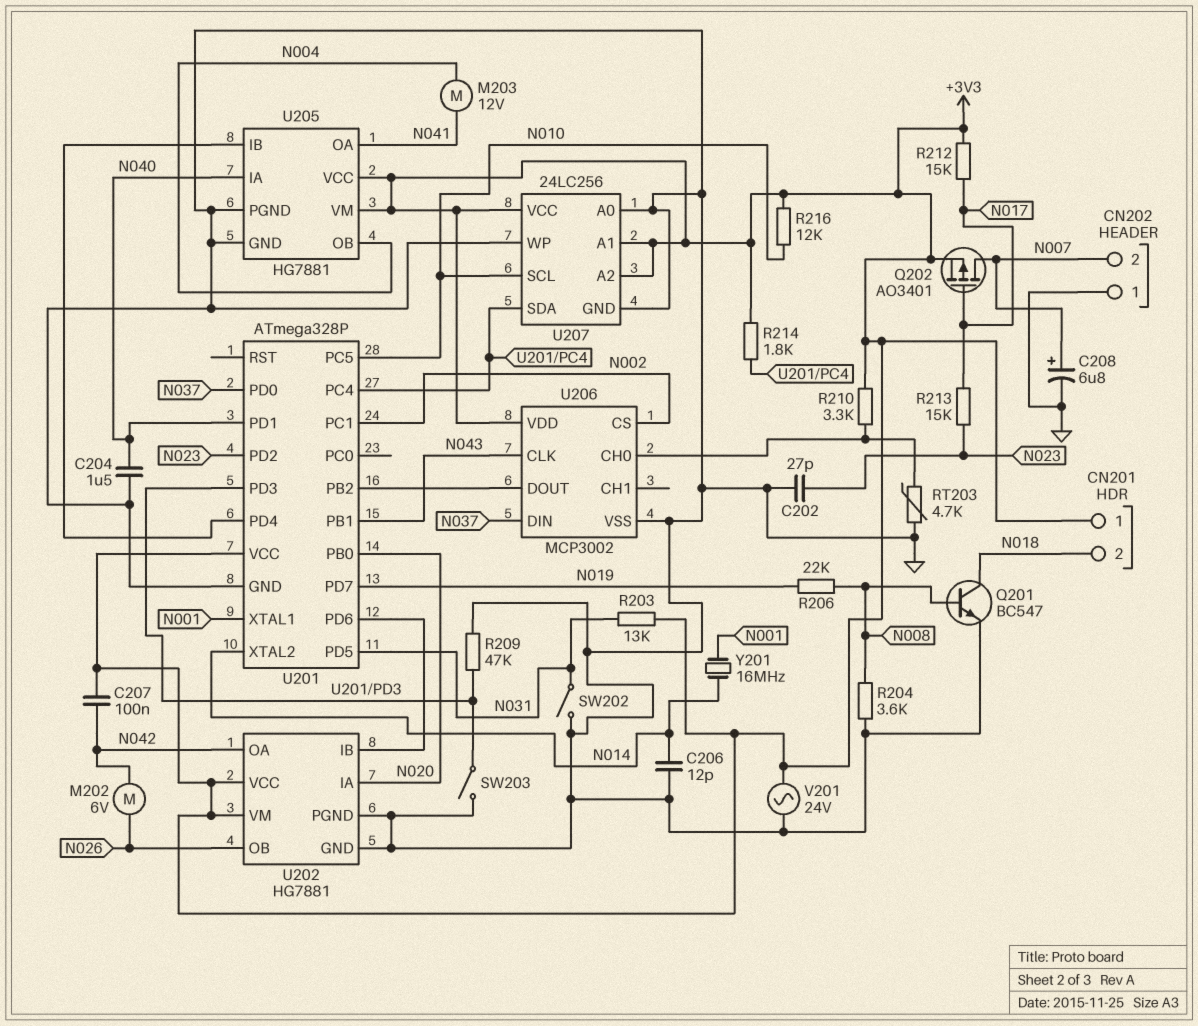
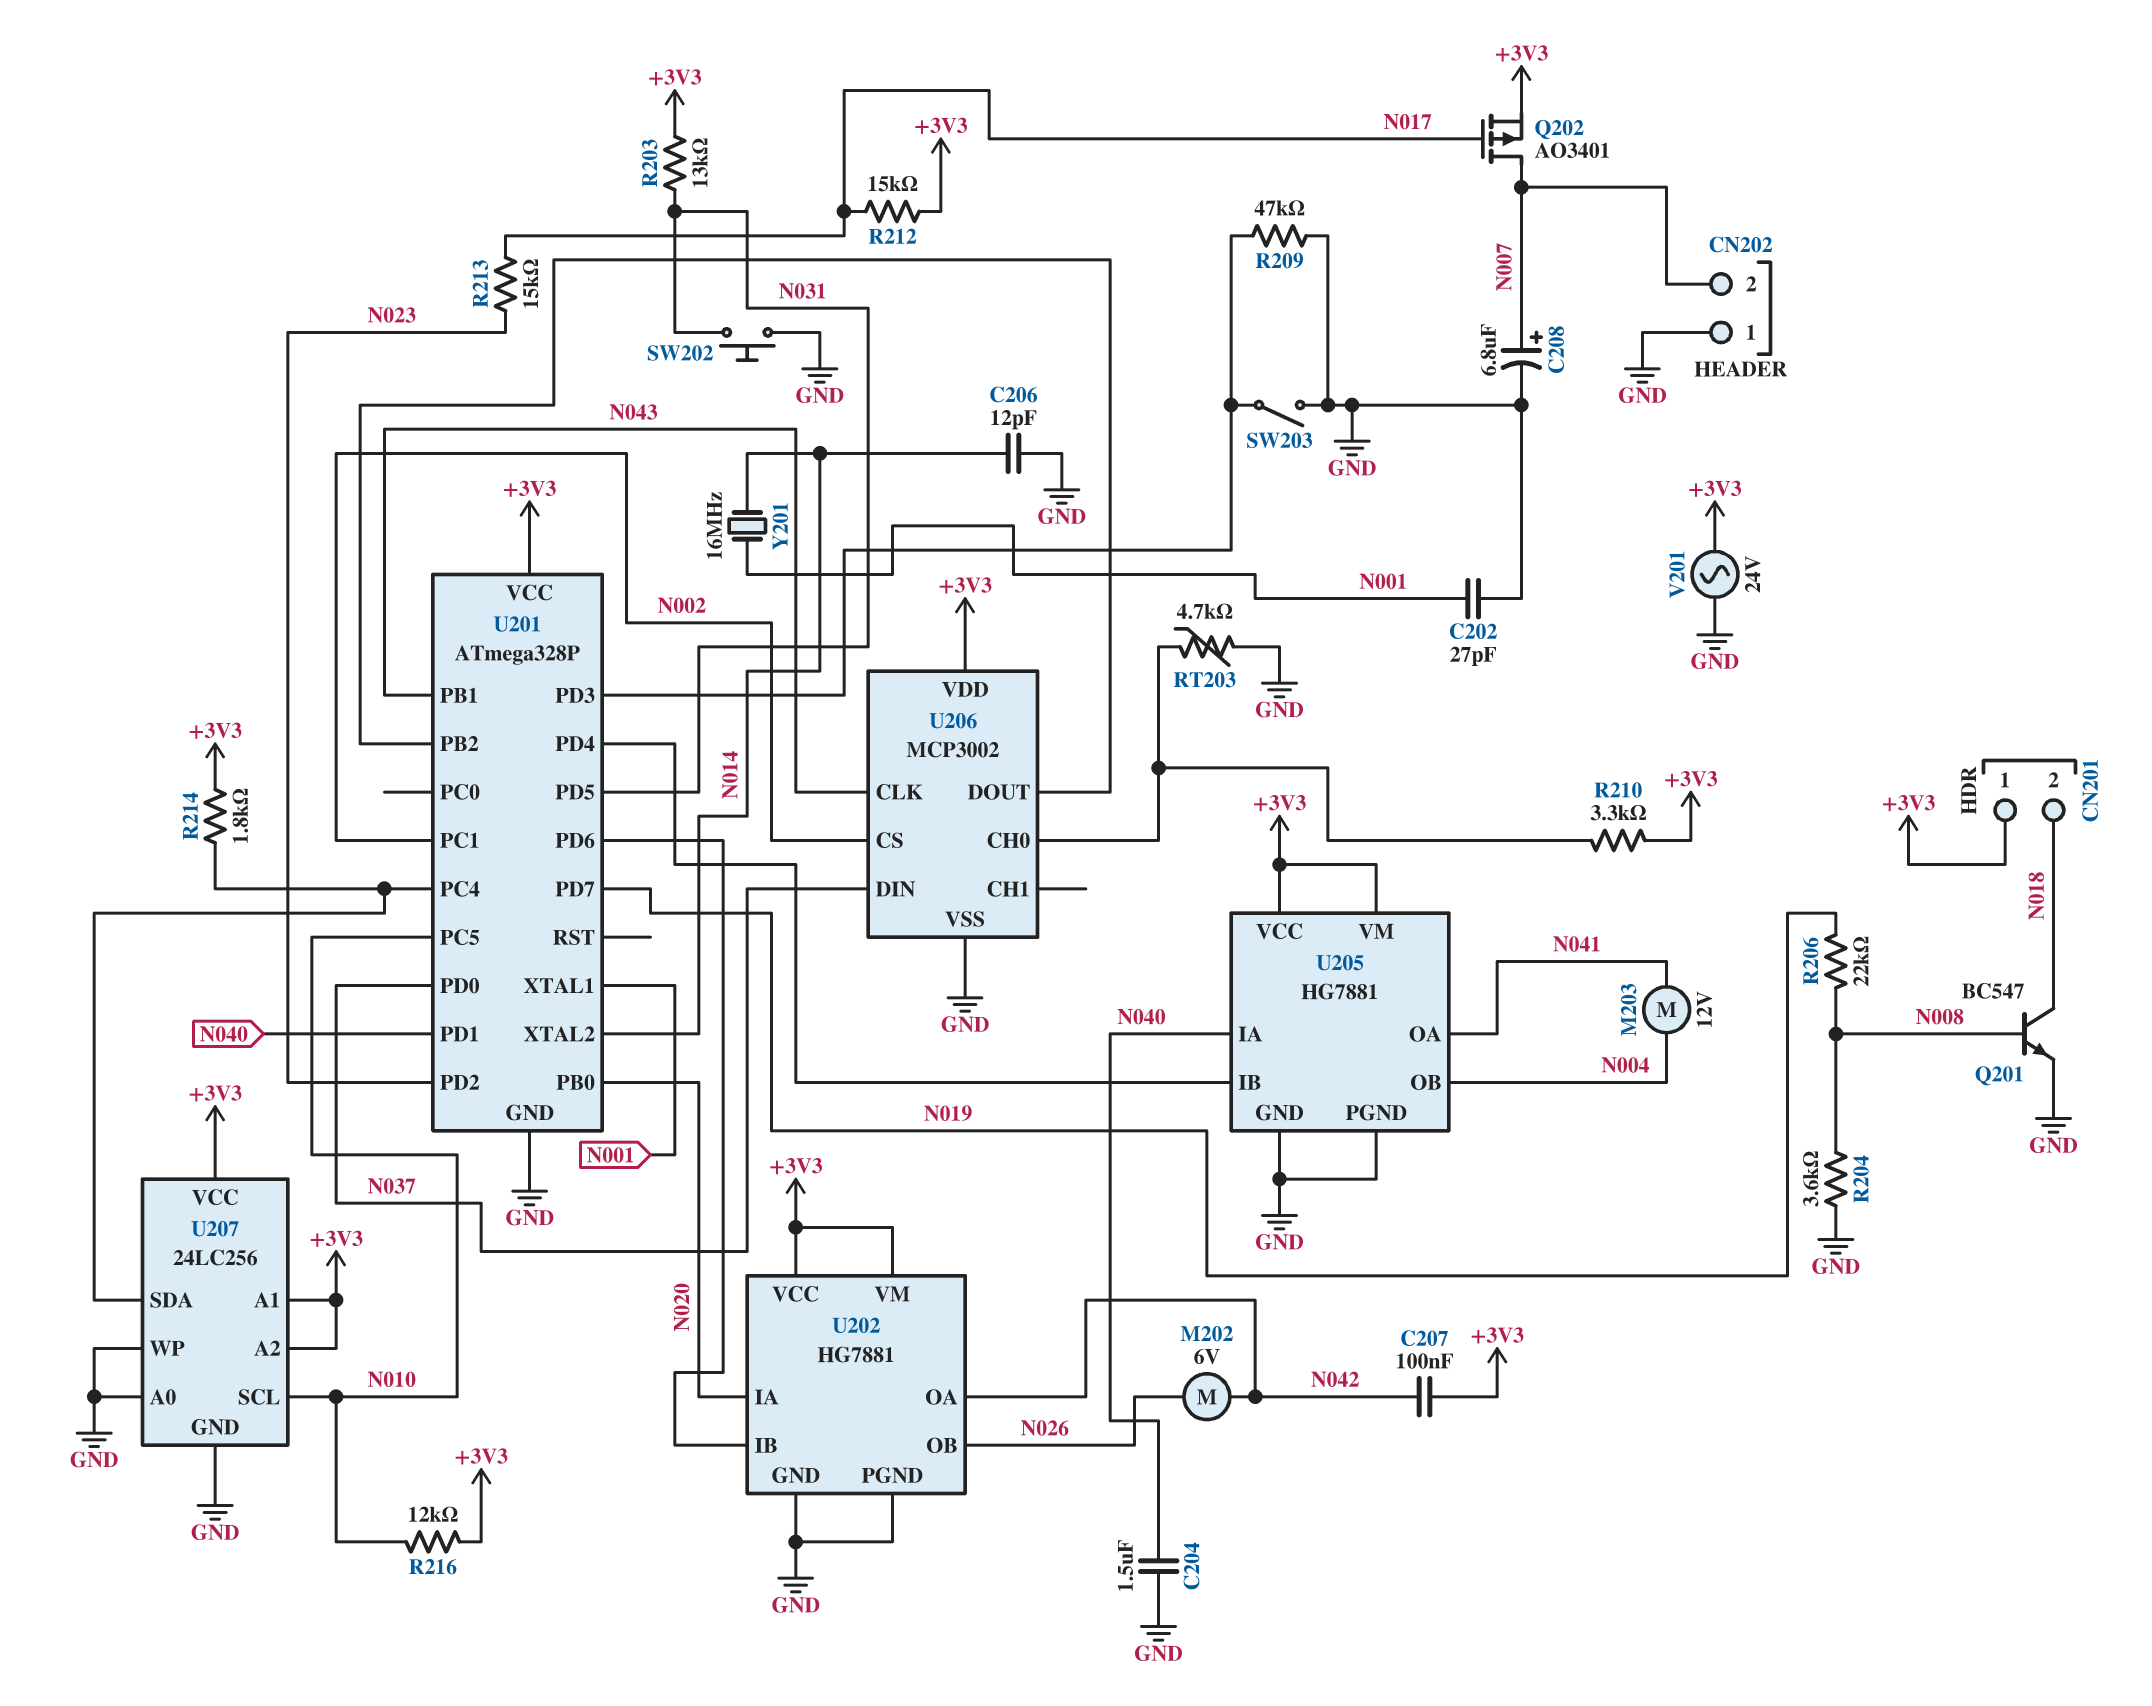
C202: 27pF (GND, N023) -> 27pF (GND, N001)
SW202: switch (GND, N031) -> button (GND, N031)

